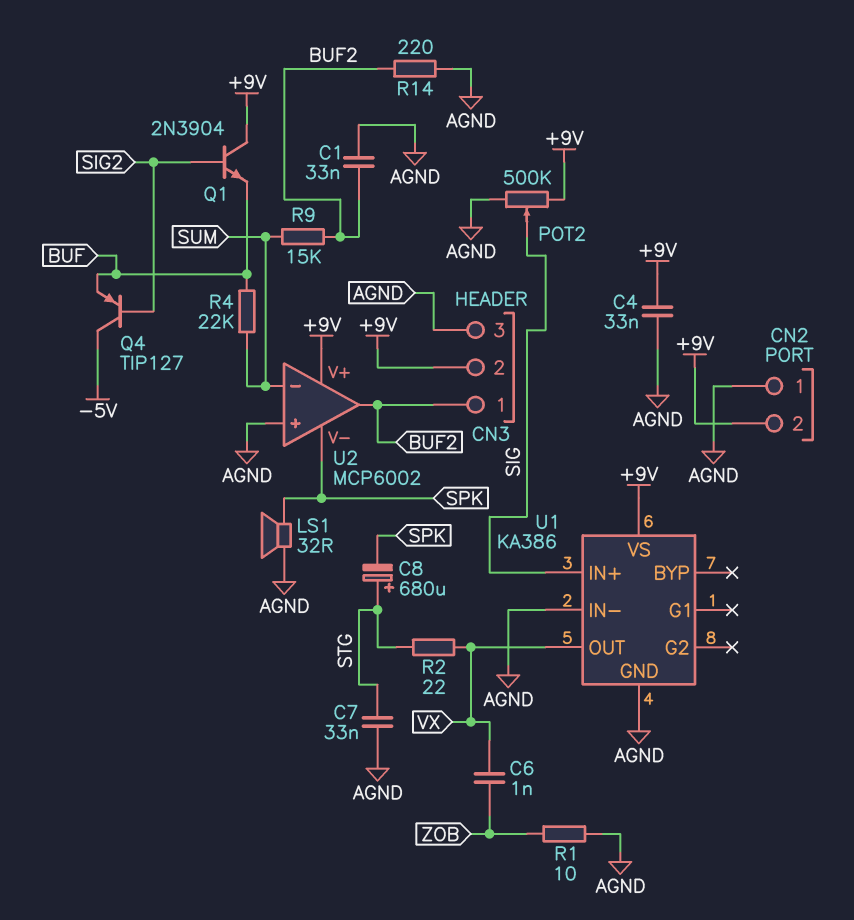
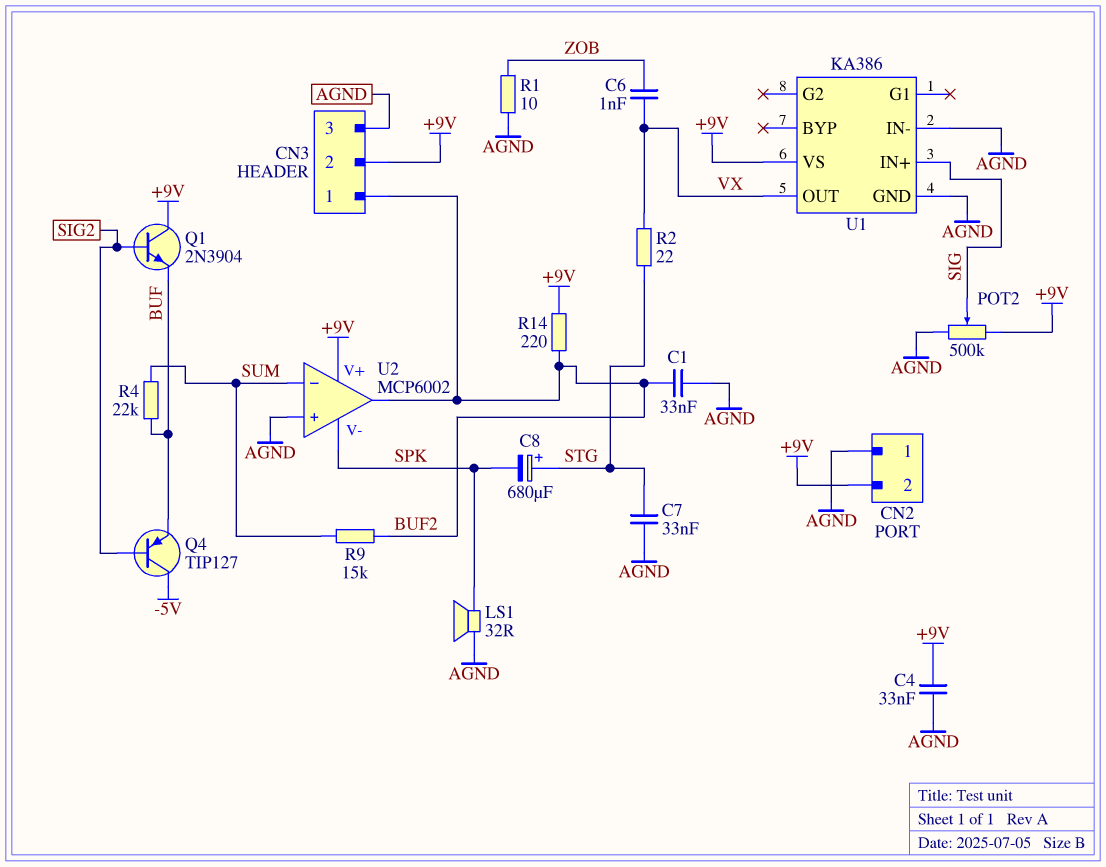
R14: 220 (AGND, BUF2) -> 220 (+9V, BUF2)

